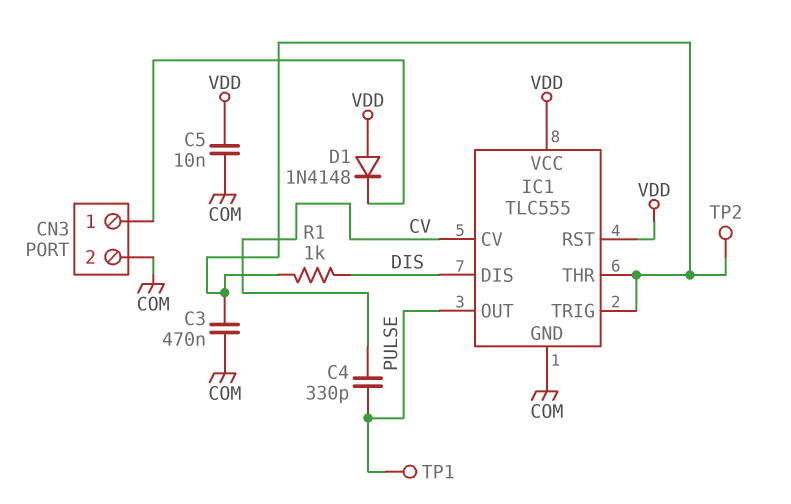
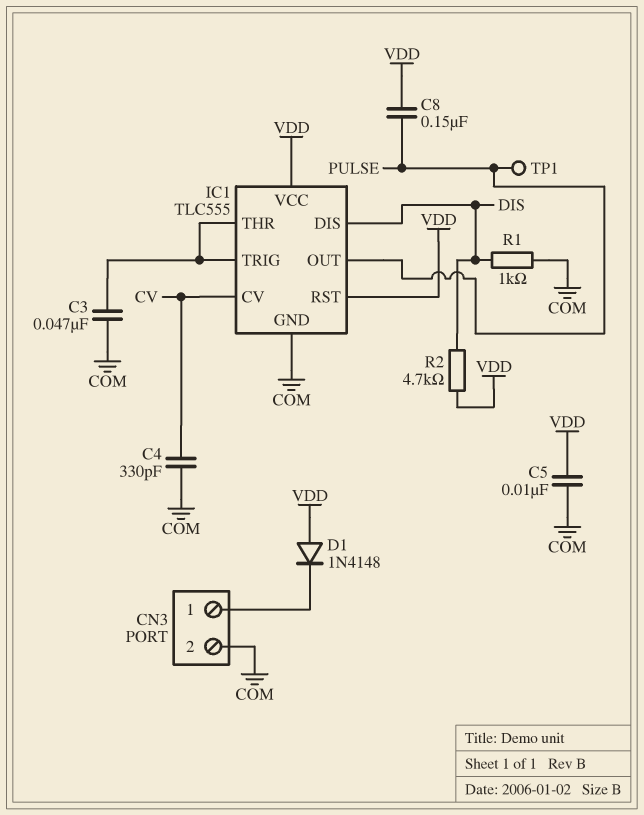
C3: 470nF (COM, IC1/THR) -> 47nF (COM, IC1/THR)
C4: 330pF (CV, PULSE) -> 330pF (COM, CV)
C8: none -> 150nF (PULSE, VDD)
R1: 1k (DIS, IC1/THR) -> 1k (COM, DIS)
R2: none -> 4.7k (DIS, VDD)
TP2: test point (IC1/THR) -> none

